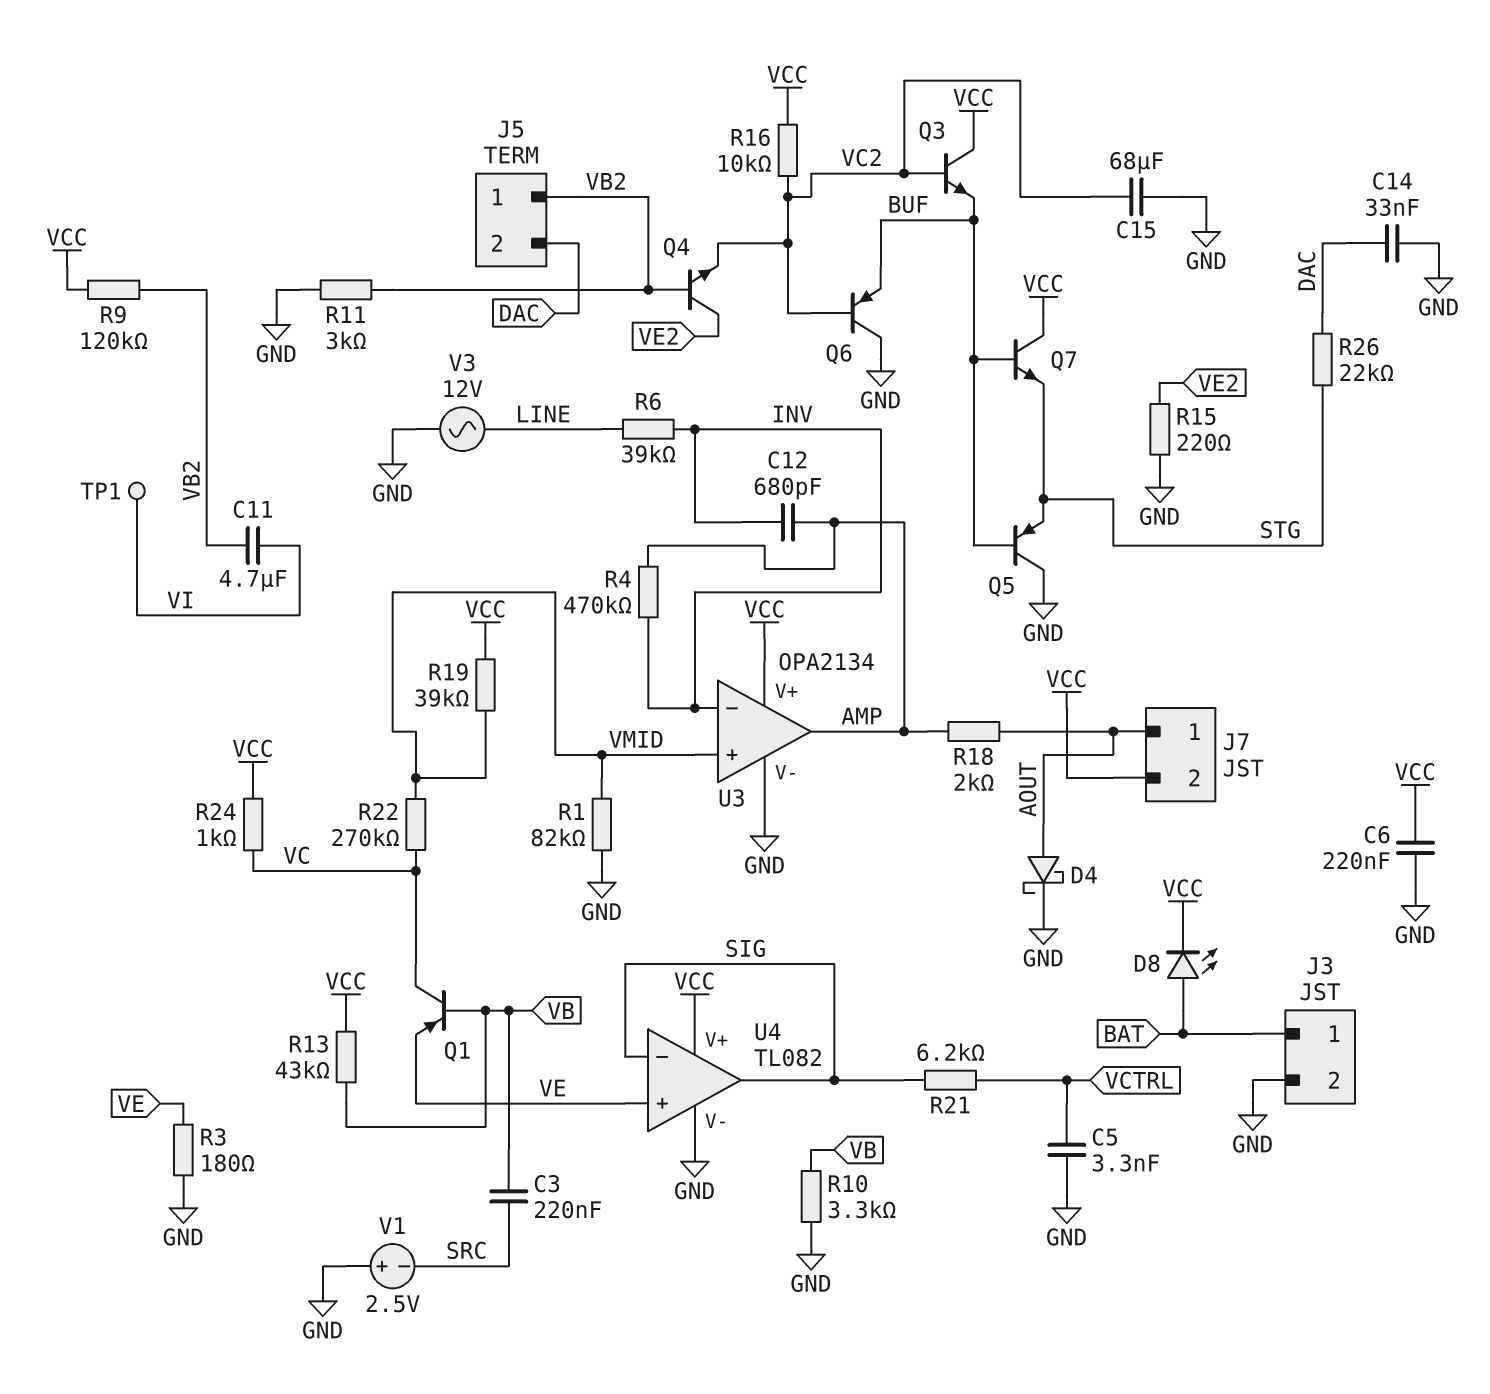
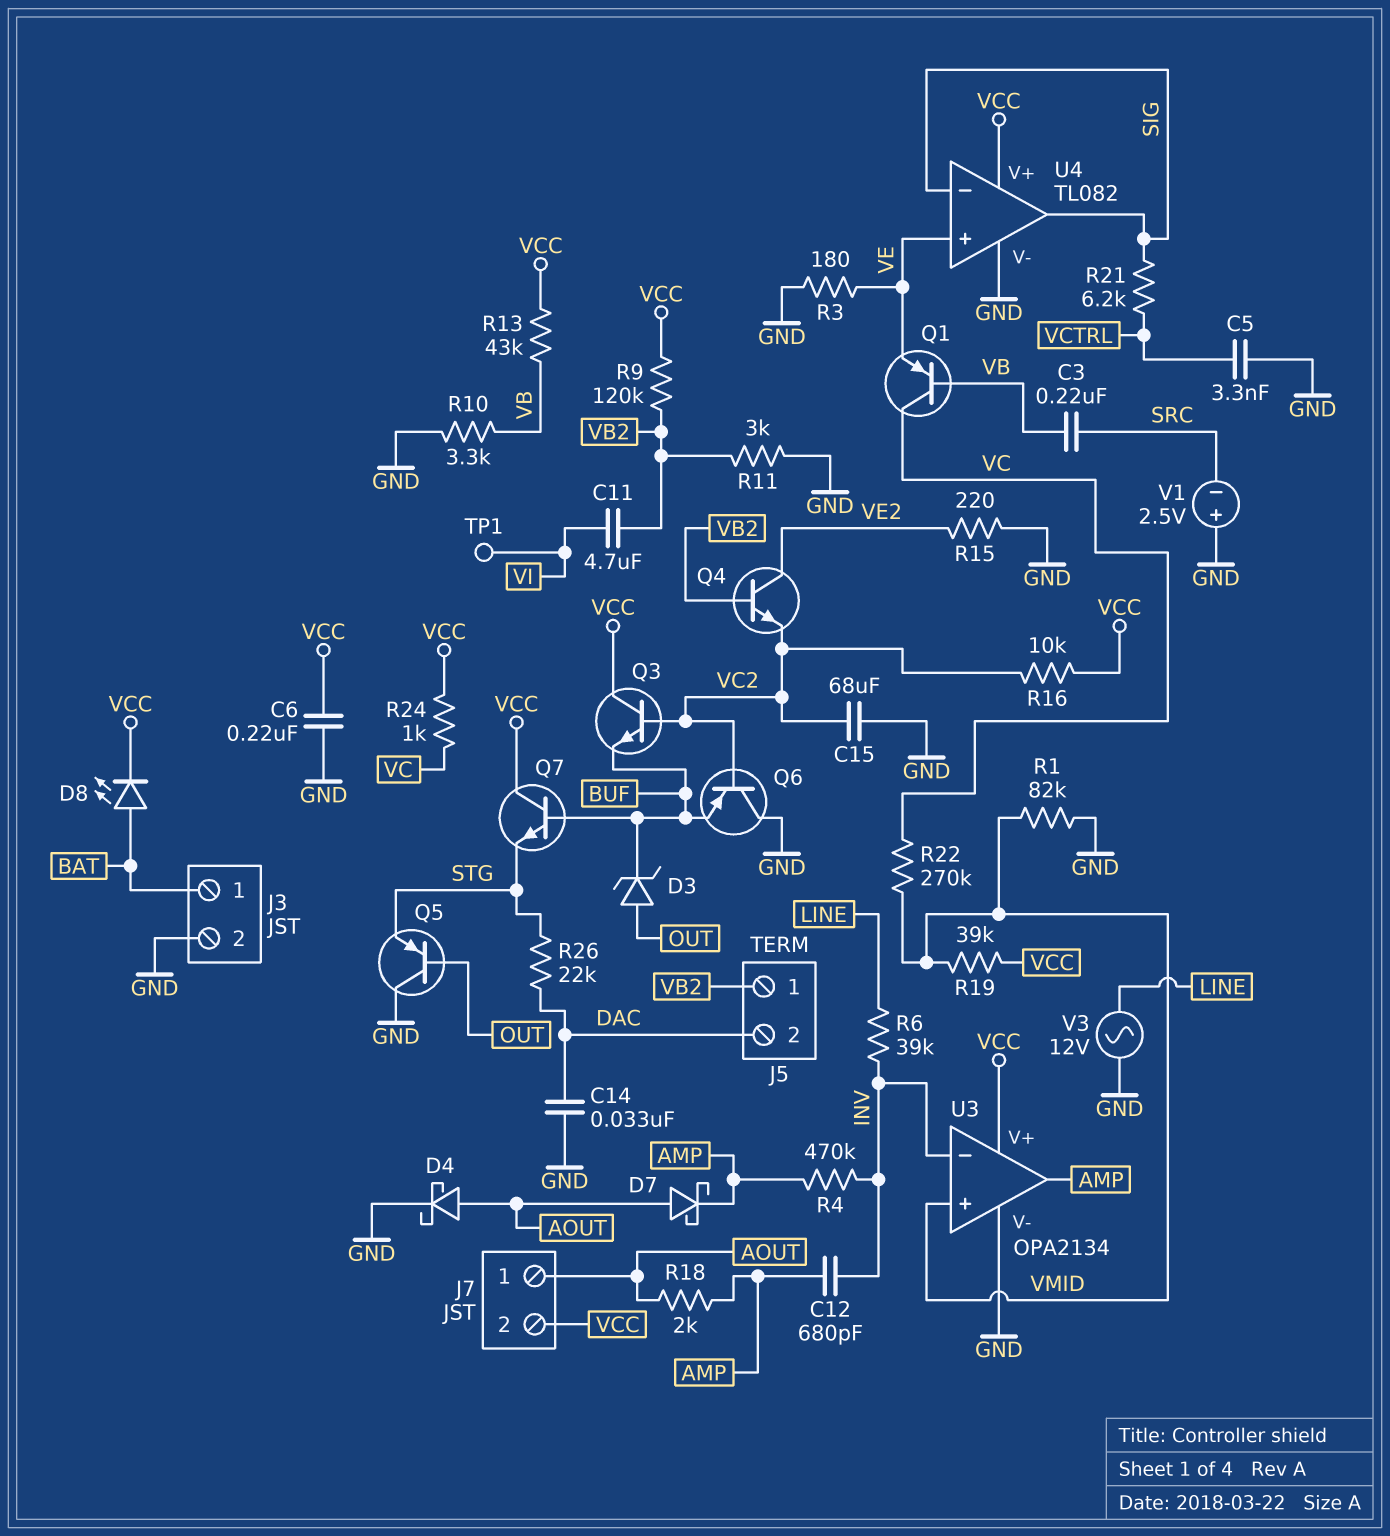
D3: none -> zener (A OUT, K BUF)
D7: none -> schottky (A AOUT, K AMP)
Q5: PNP (B BUF, C GND, E STG) -> PNP (B OUT, C GND, E STG)

